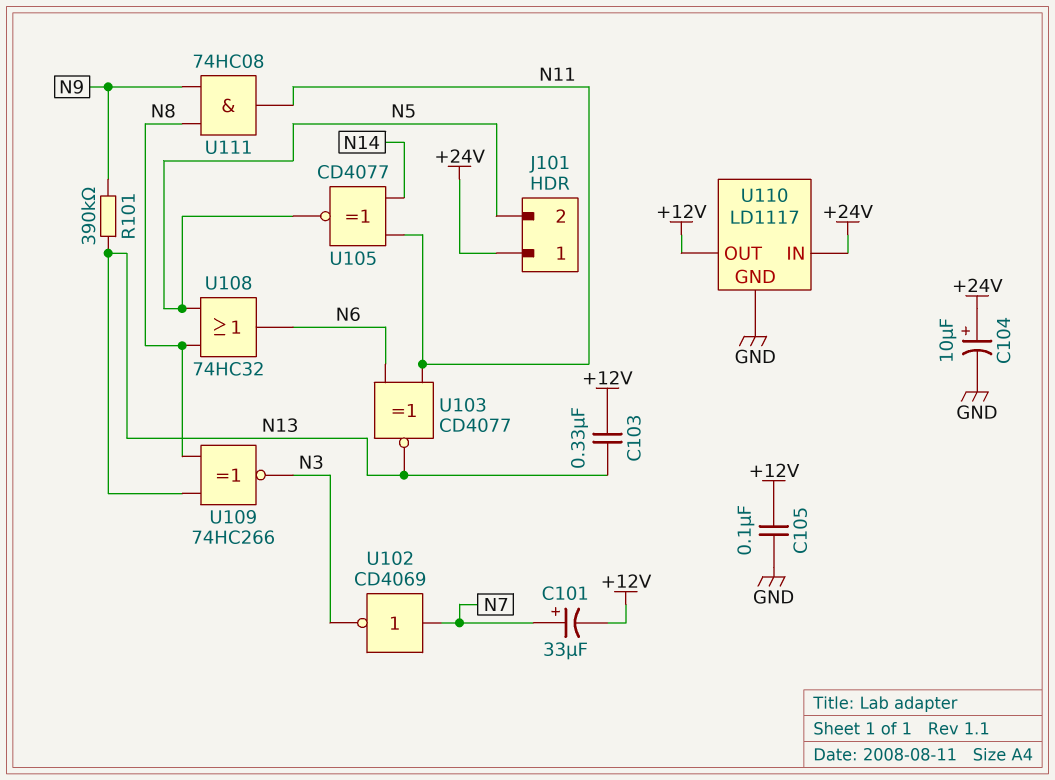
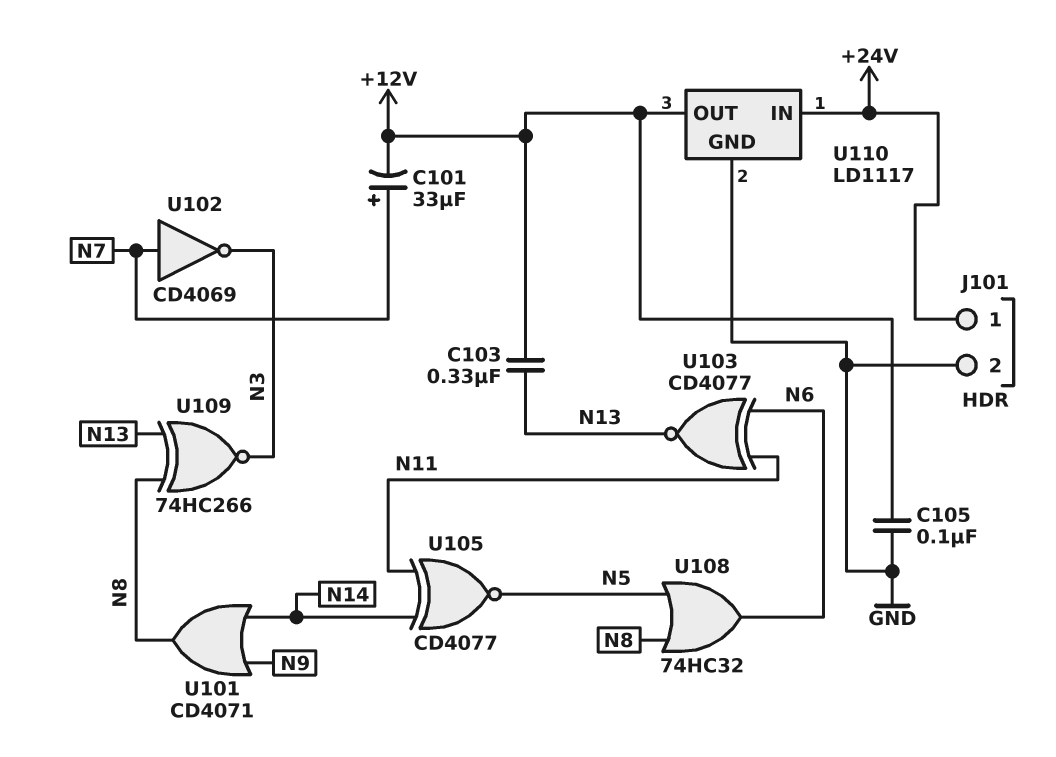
C104: 10uF (plus +24V, minus GND) -> none
J101 pin 2: N5 -> GND
R101: 390k (N9, N13) -> none
U101: none -> OR CD4071 (in N9, in N14, out N8)
U111: AND 74HC08 (in N8, in N9, out N11) -> none

